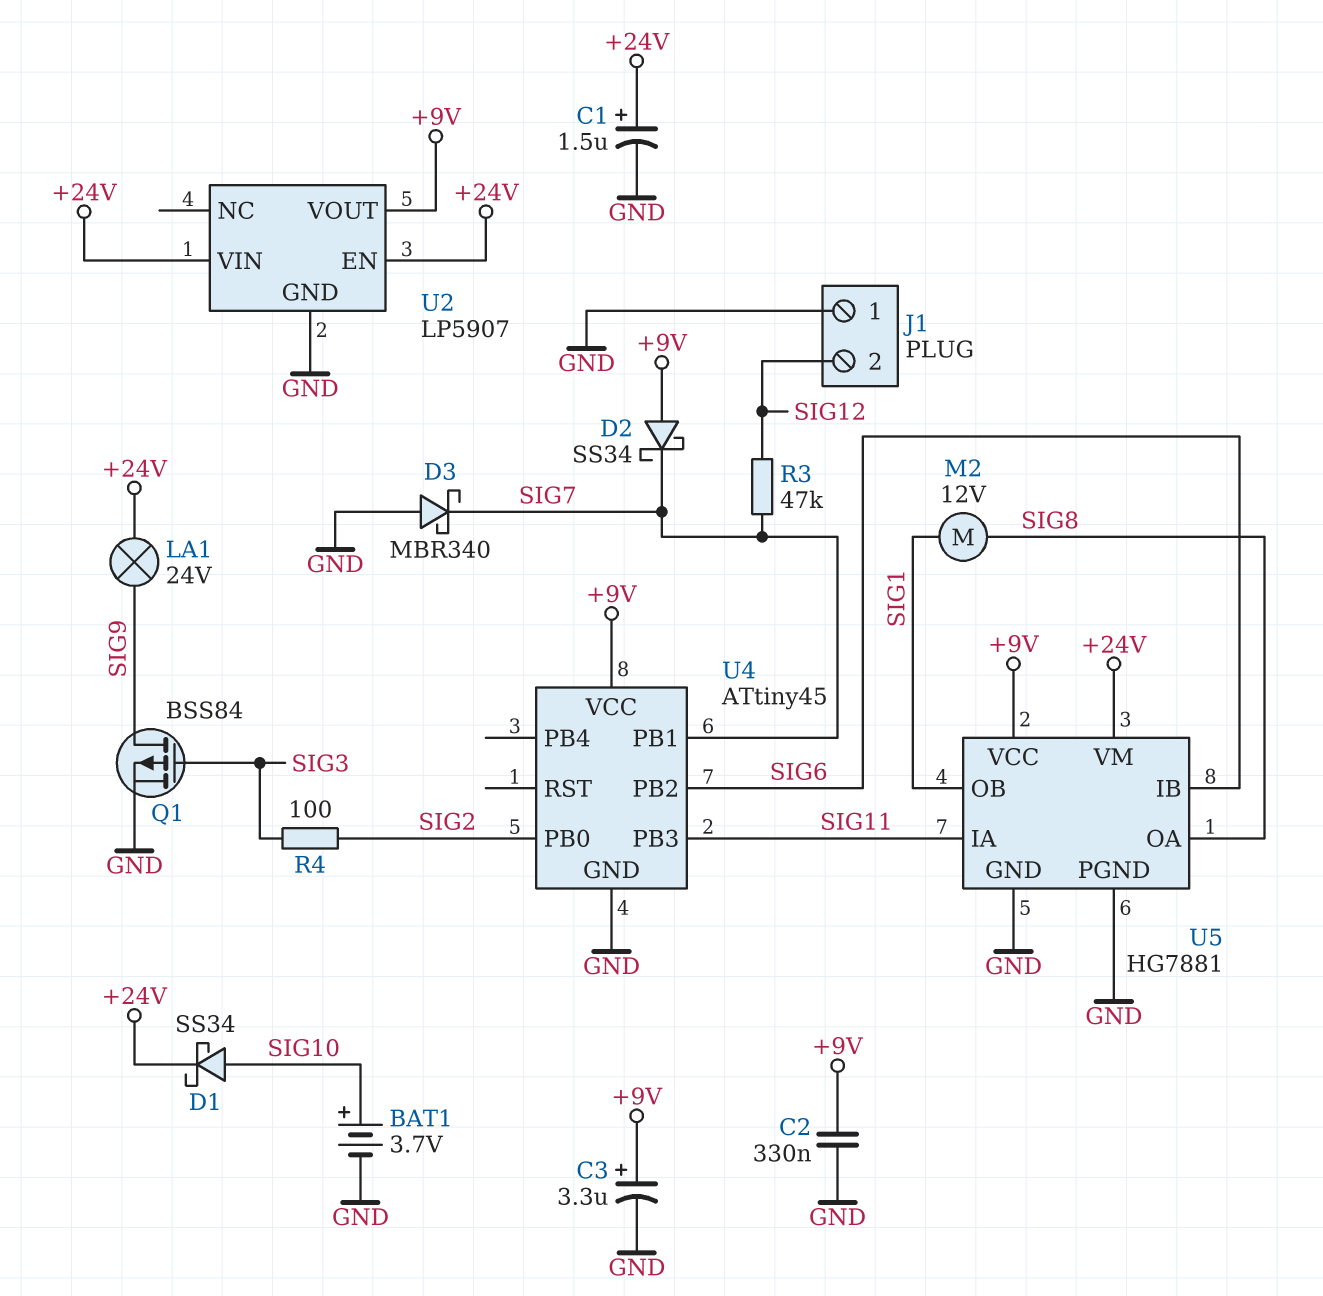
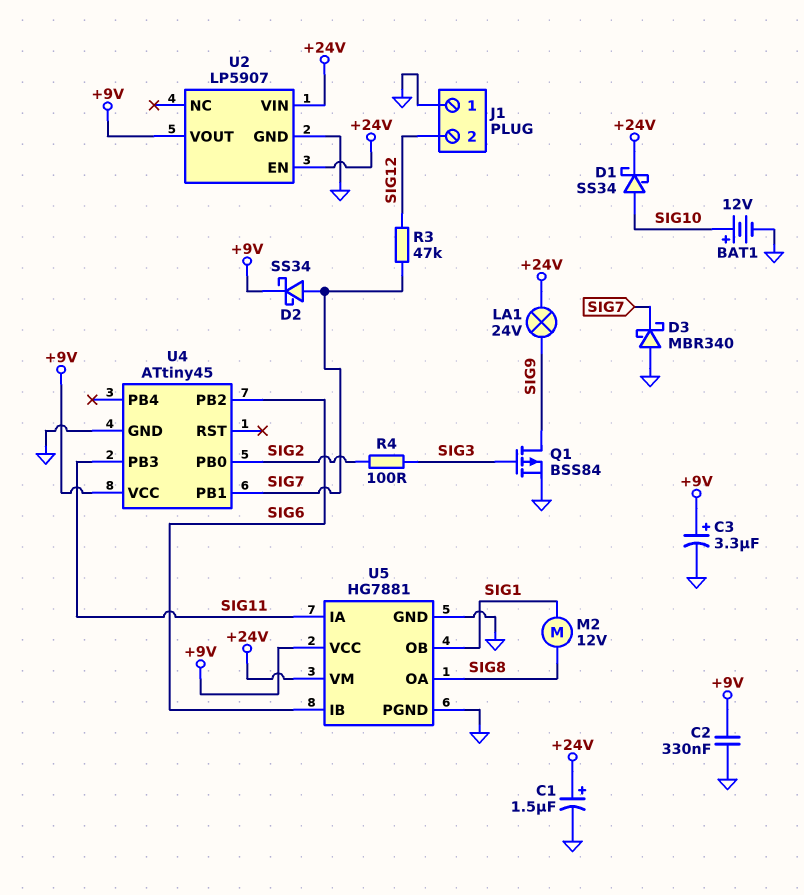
BAT1: 3.7V (plus SIG10, minus GND) -> 12V (plus SIG10, minus GND)
D2: schottky SS34 (A +9V, K SIG7) -> schottky SS34 (A SIG7, K +9V)

